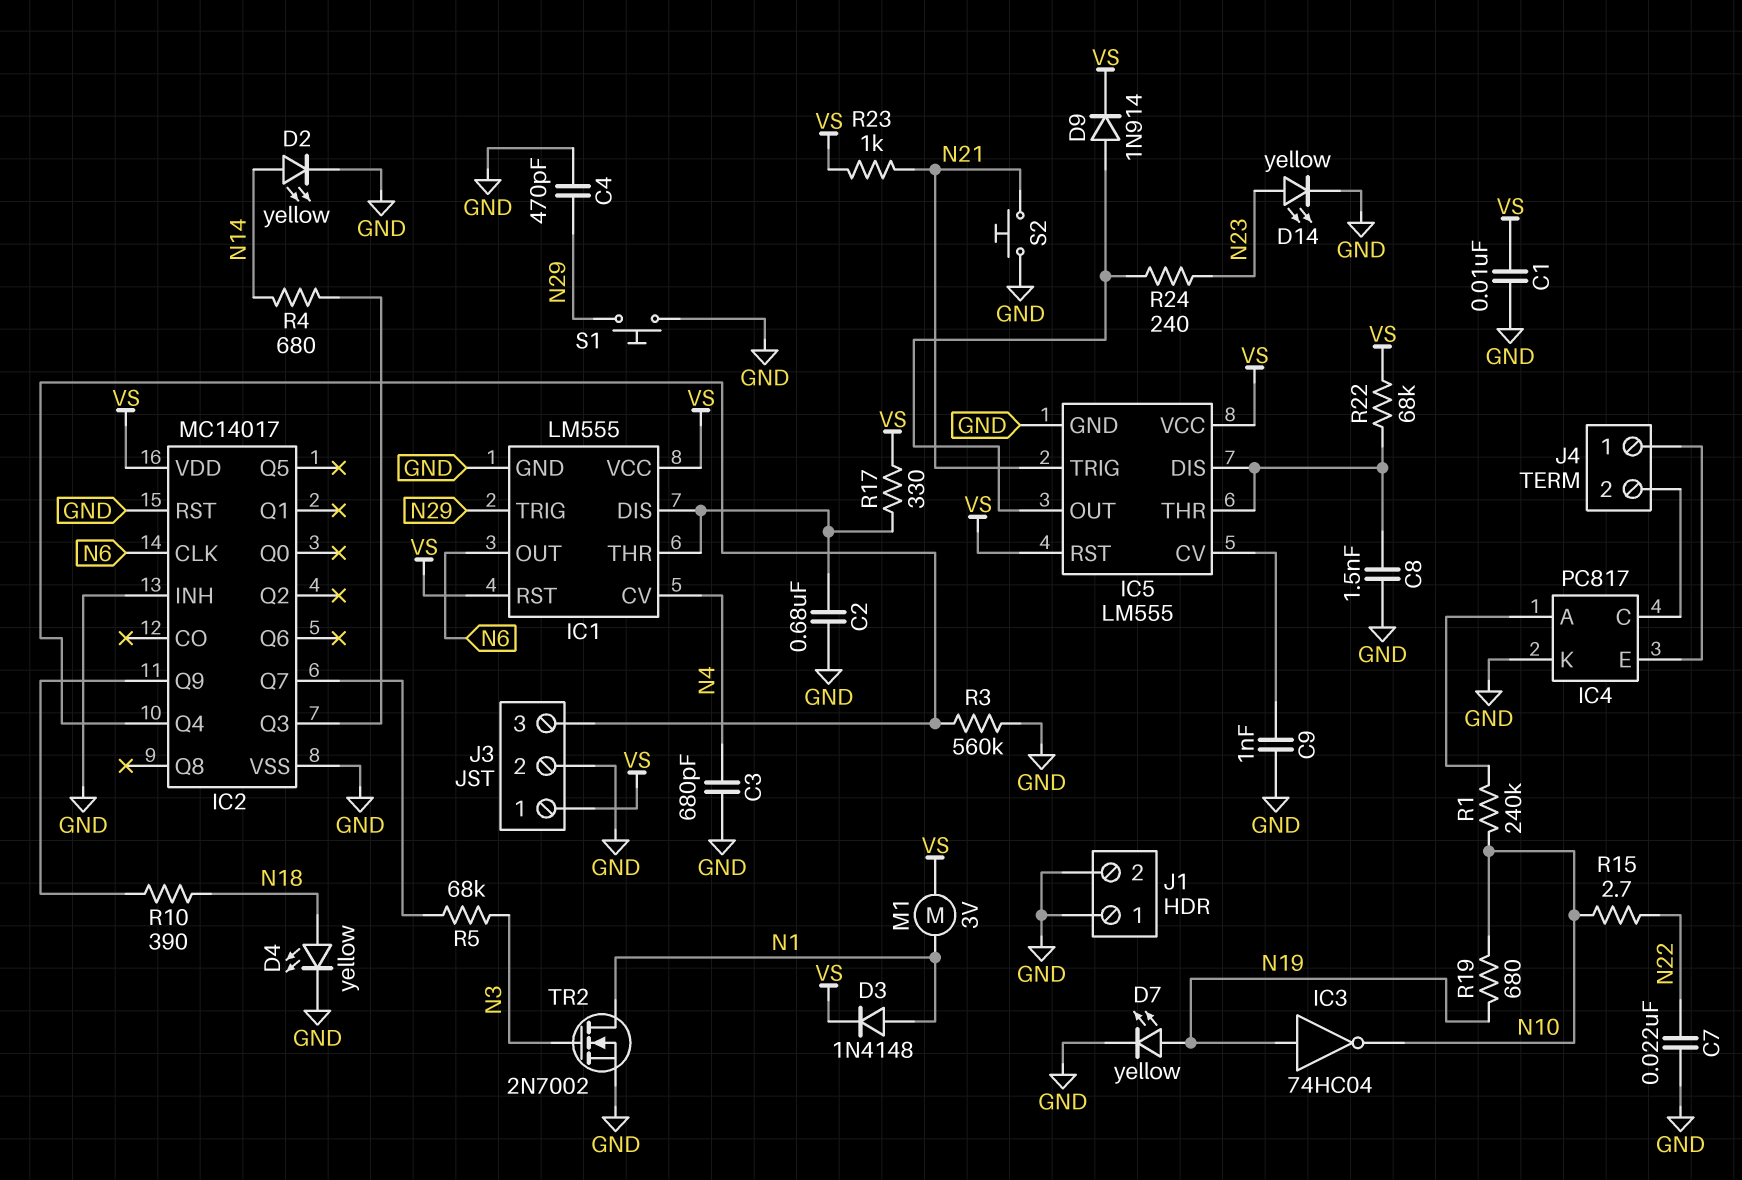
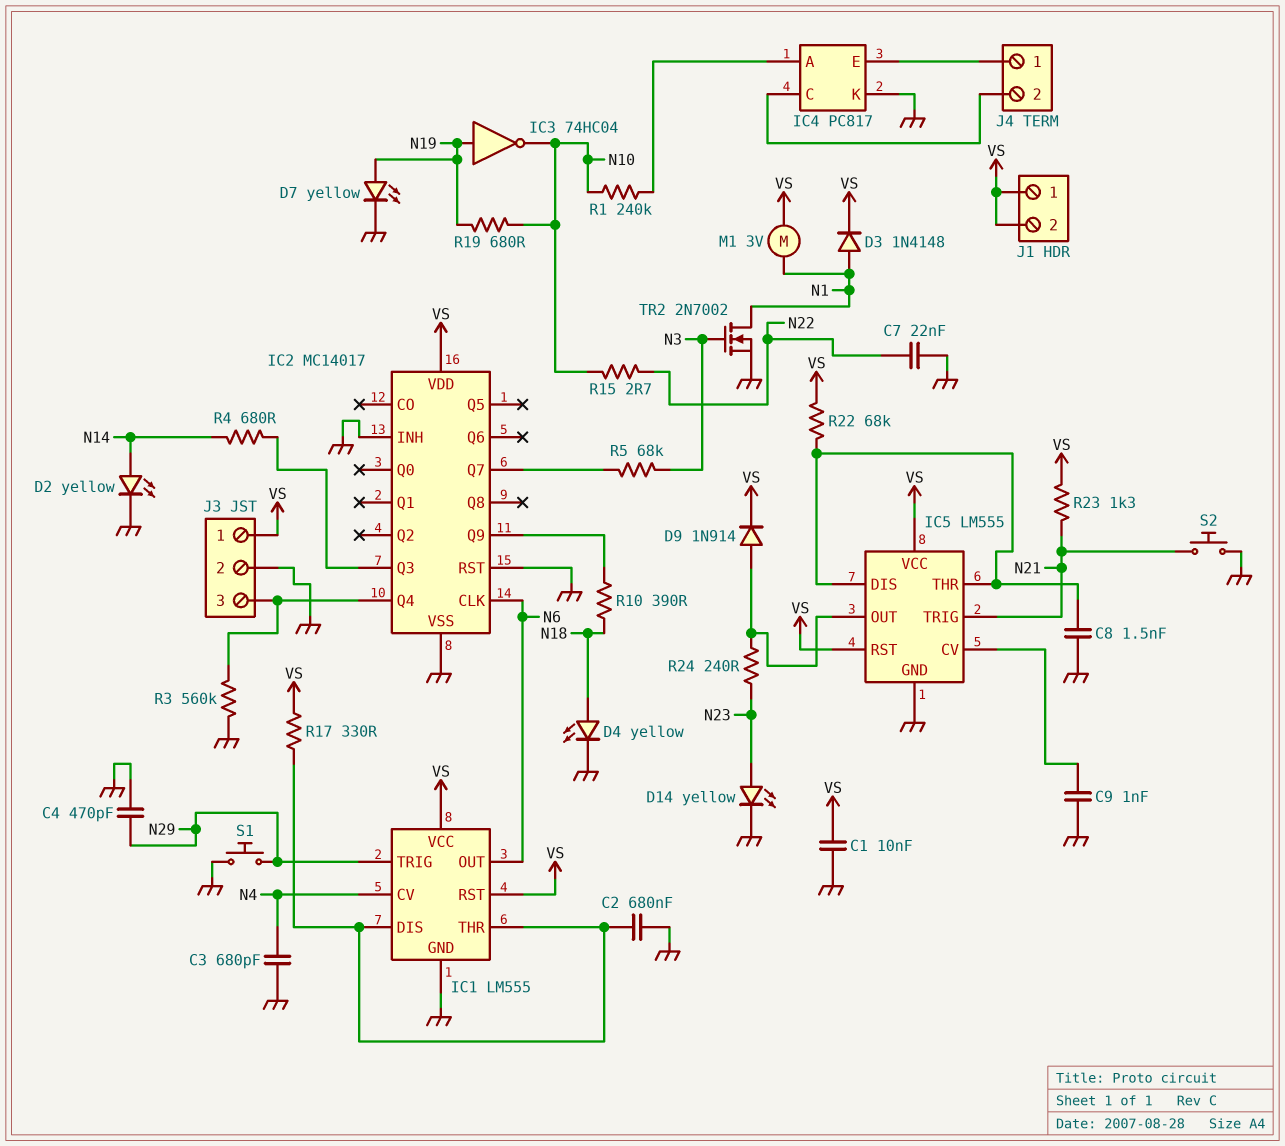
J1 pin 1: GND -> VS
J1 pin 2: GND -> VS
R23: 1k (N21, VS) -> 1.3k (N21, VS)

